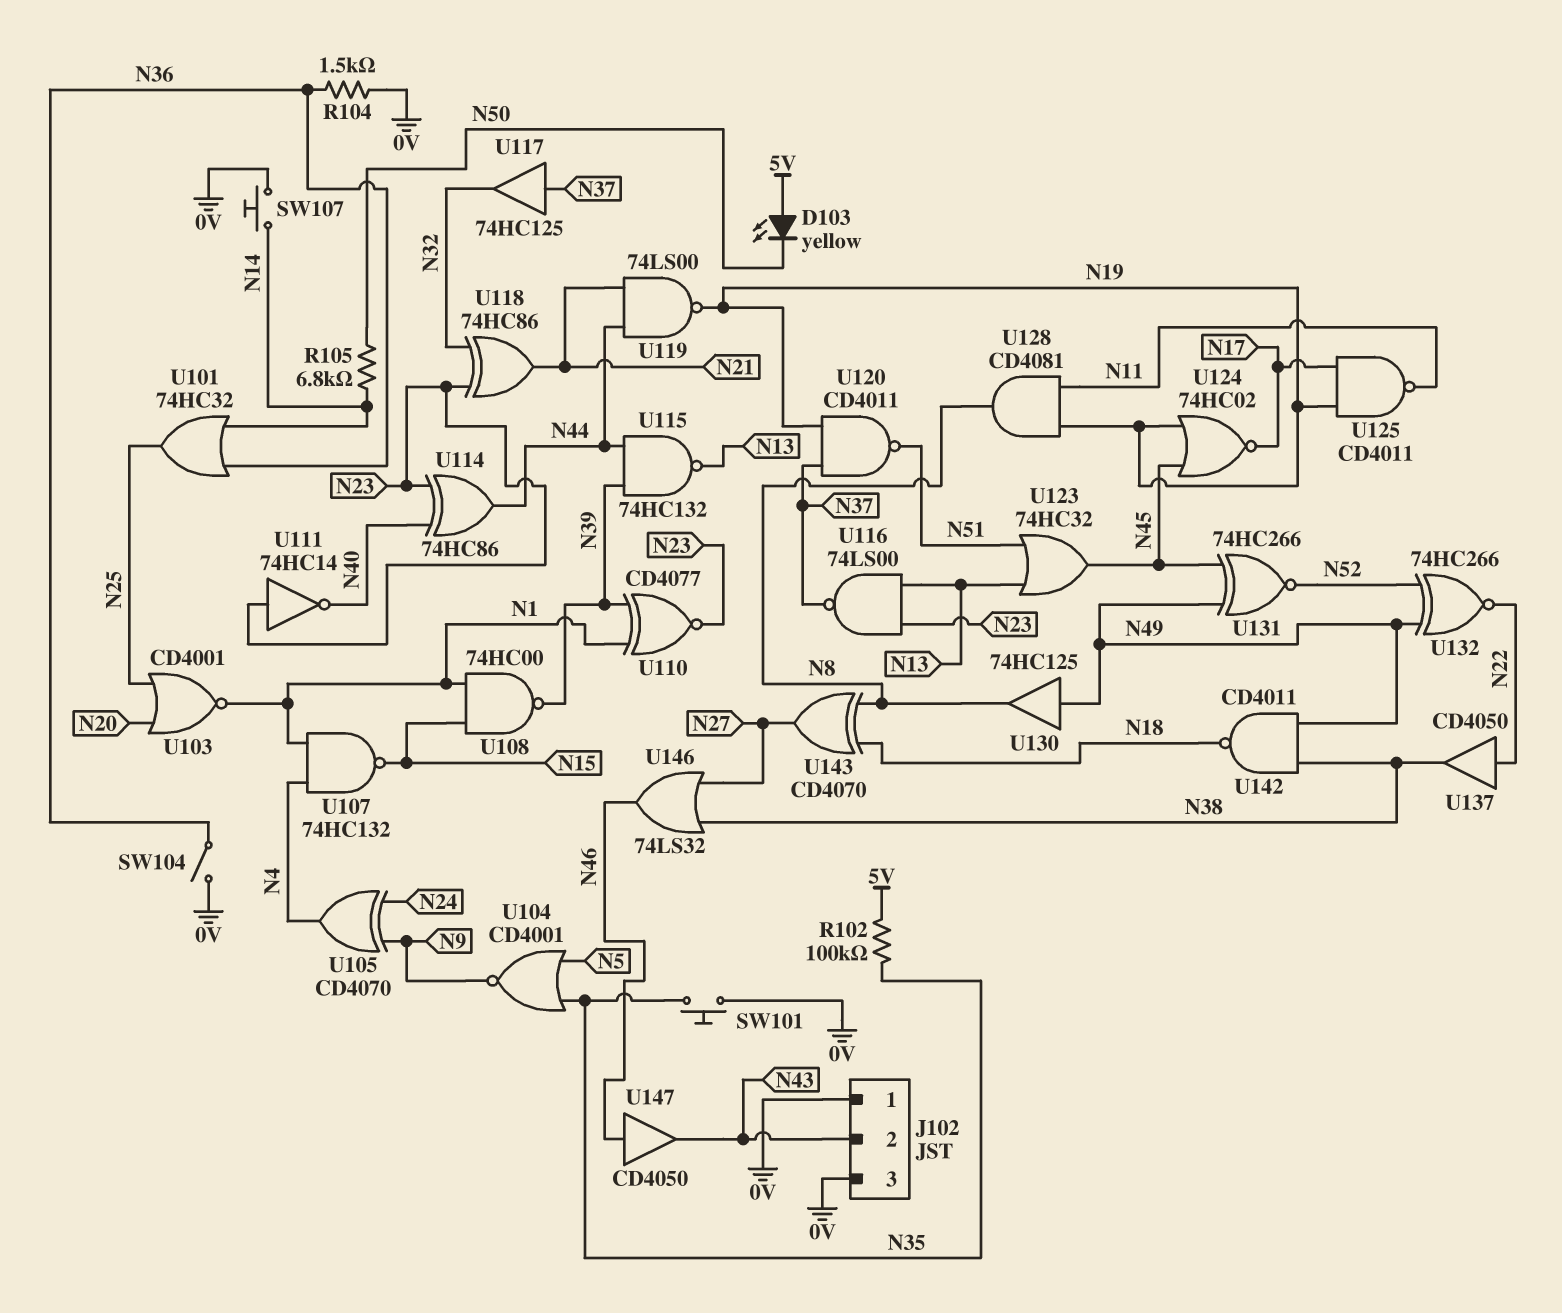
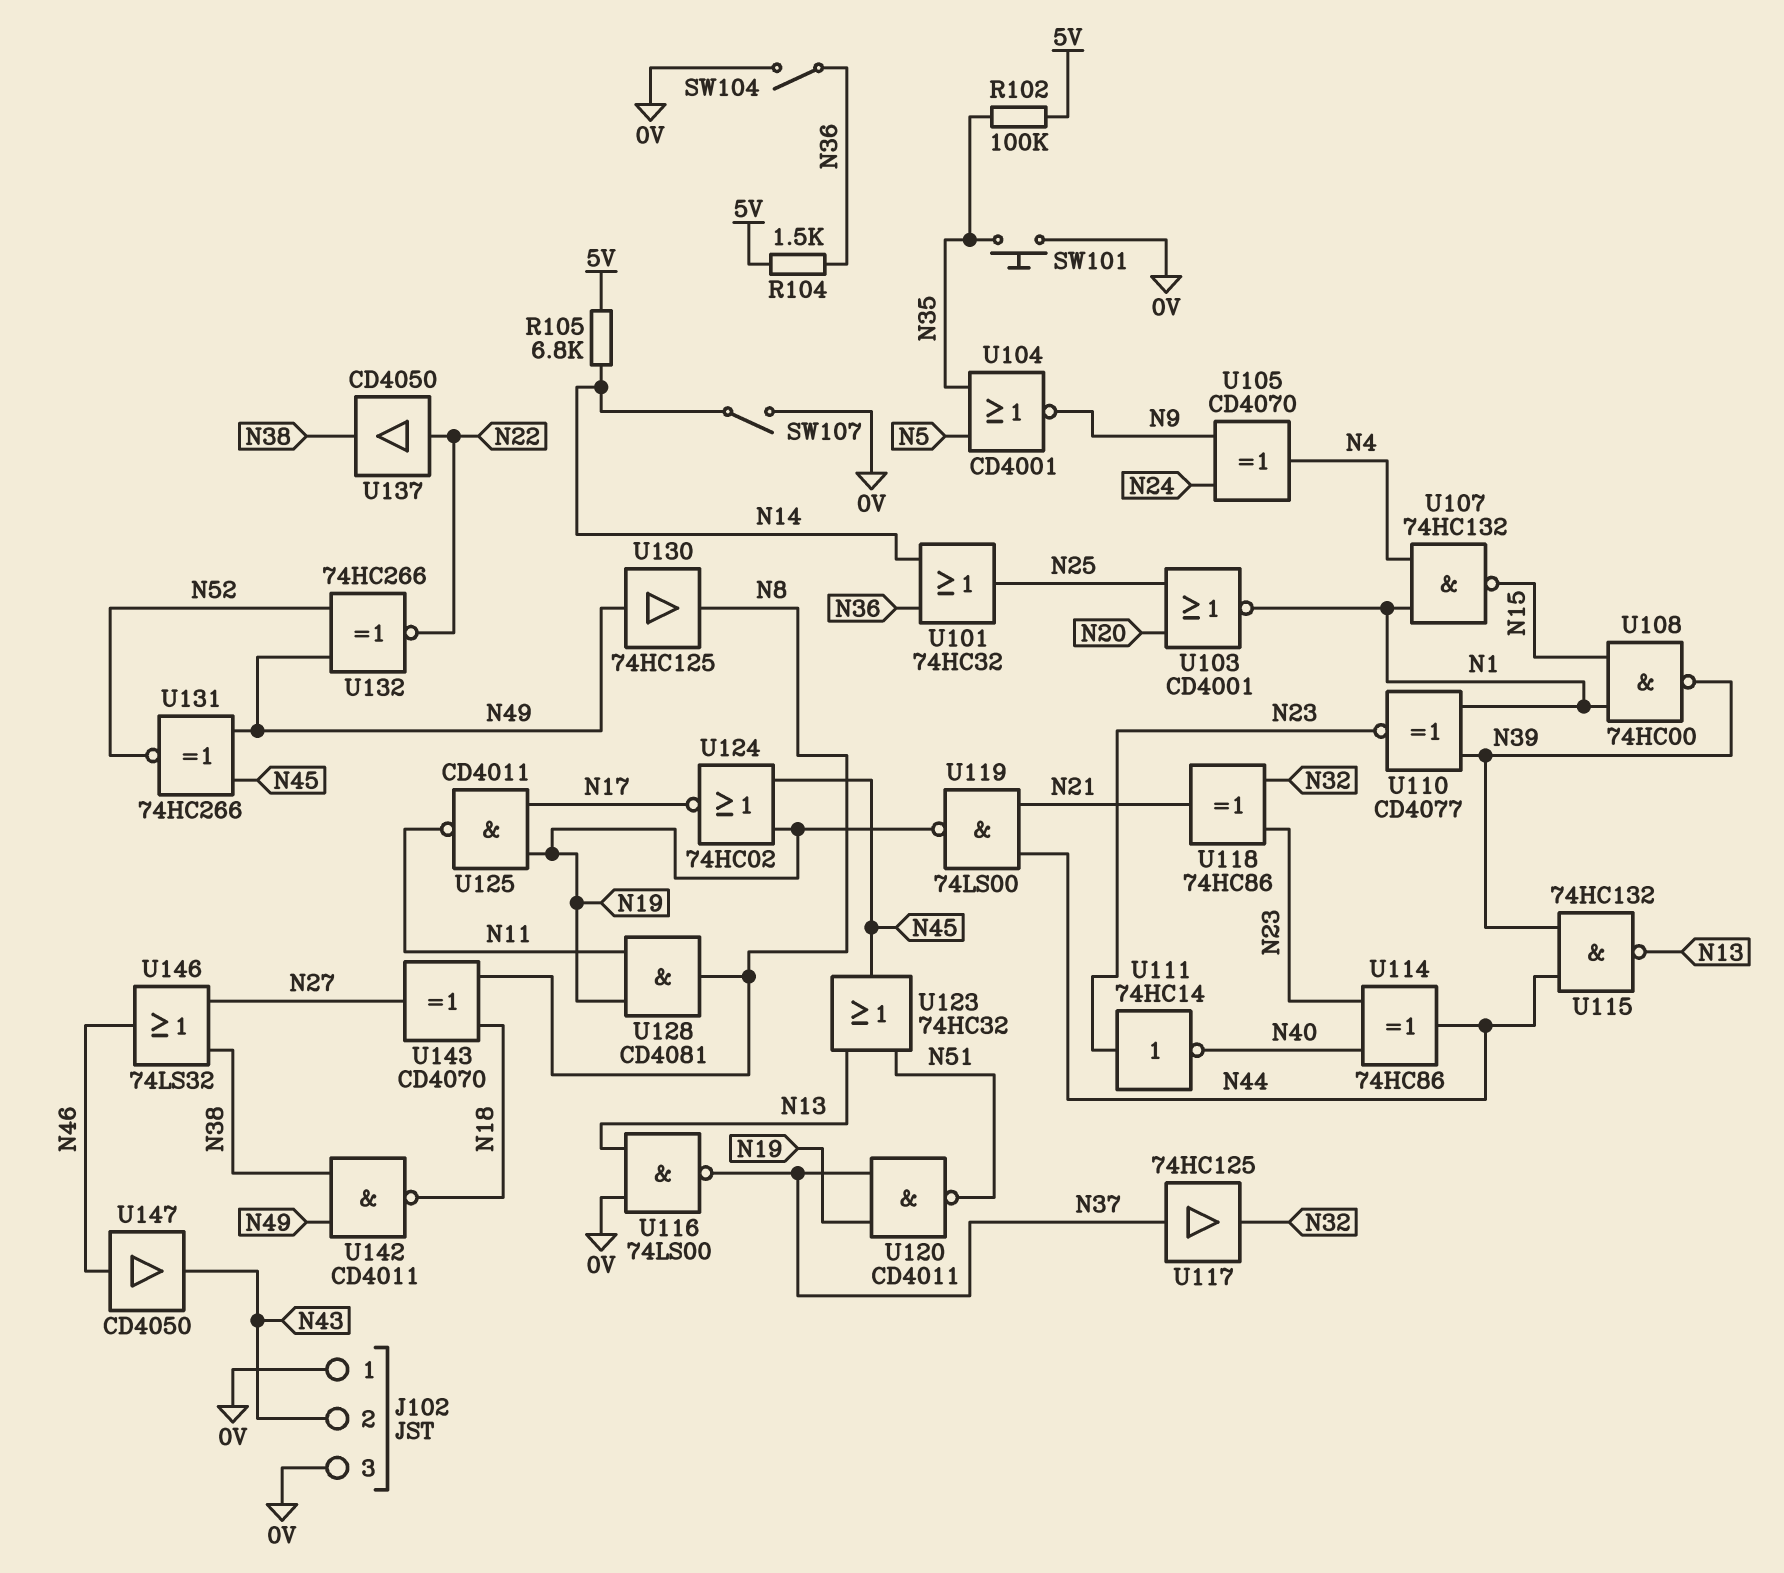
D103: LED yellow (A 5V, K N50) -> none
R104: 1.5k (0V, N36) -> 1.5k (5V, N36)
R105: 6.8k (N14, N50) -> 6.8k (5V, N14)
SW107: button (0V, N14) -> switch (0V, N14)
U116: NAND 74LS00 (in N13, in N23, out N37) -> NAND 74LS00 (in 0V, in N13, out N37)

